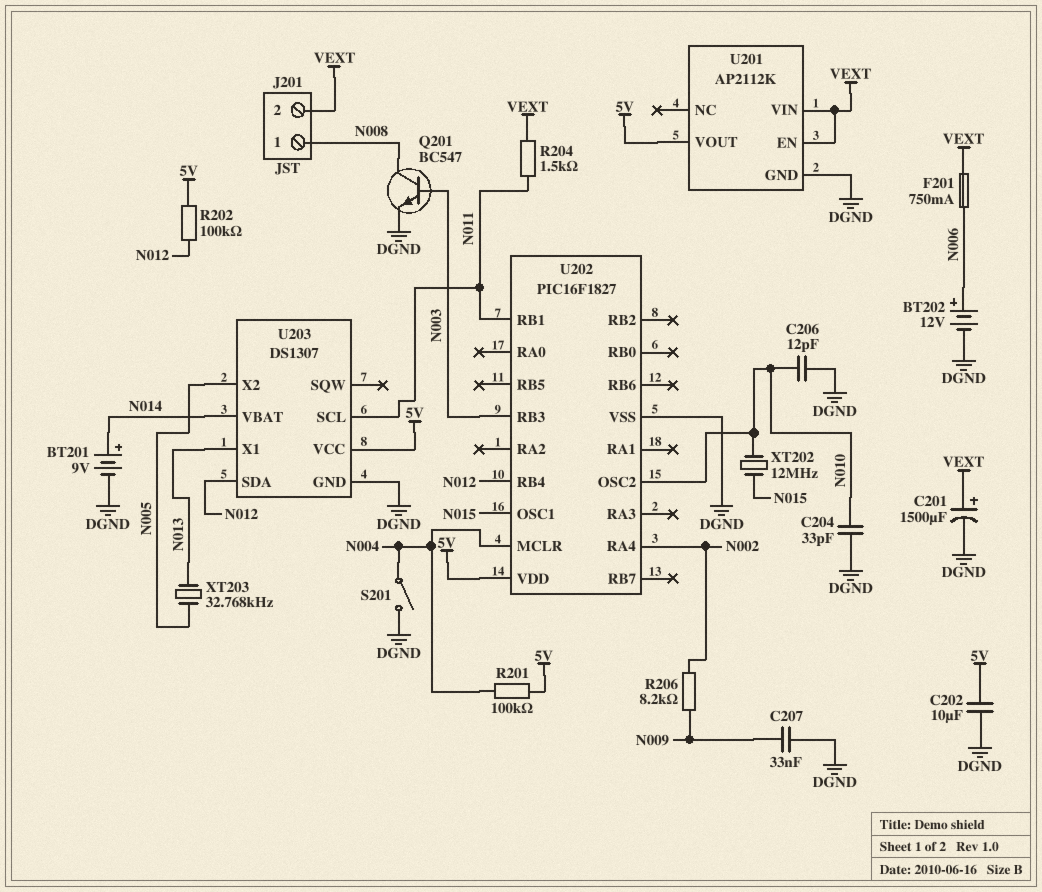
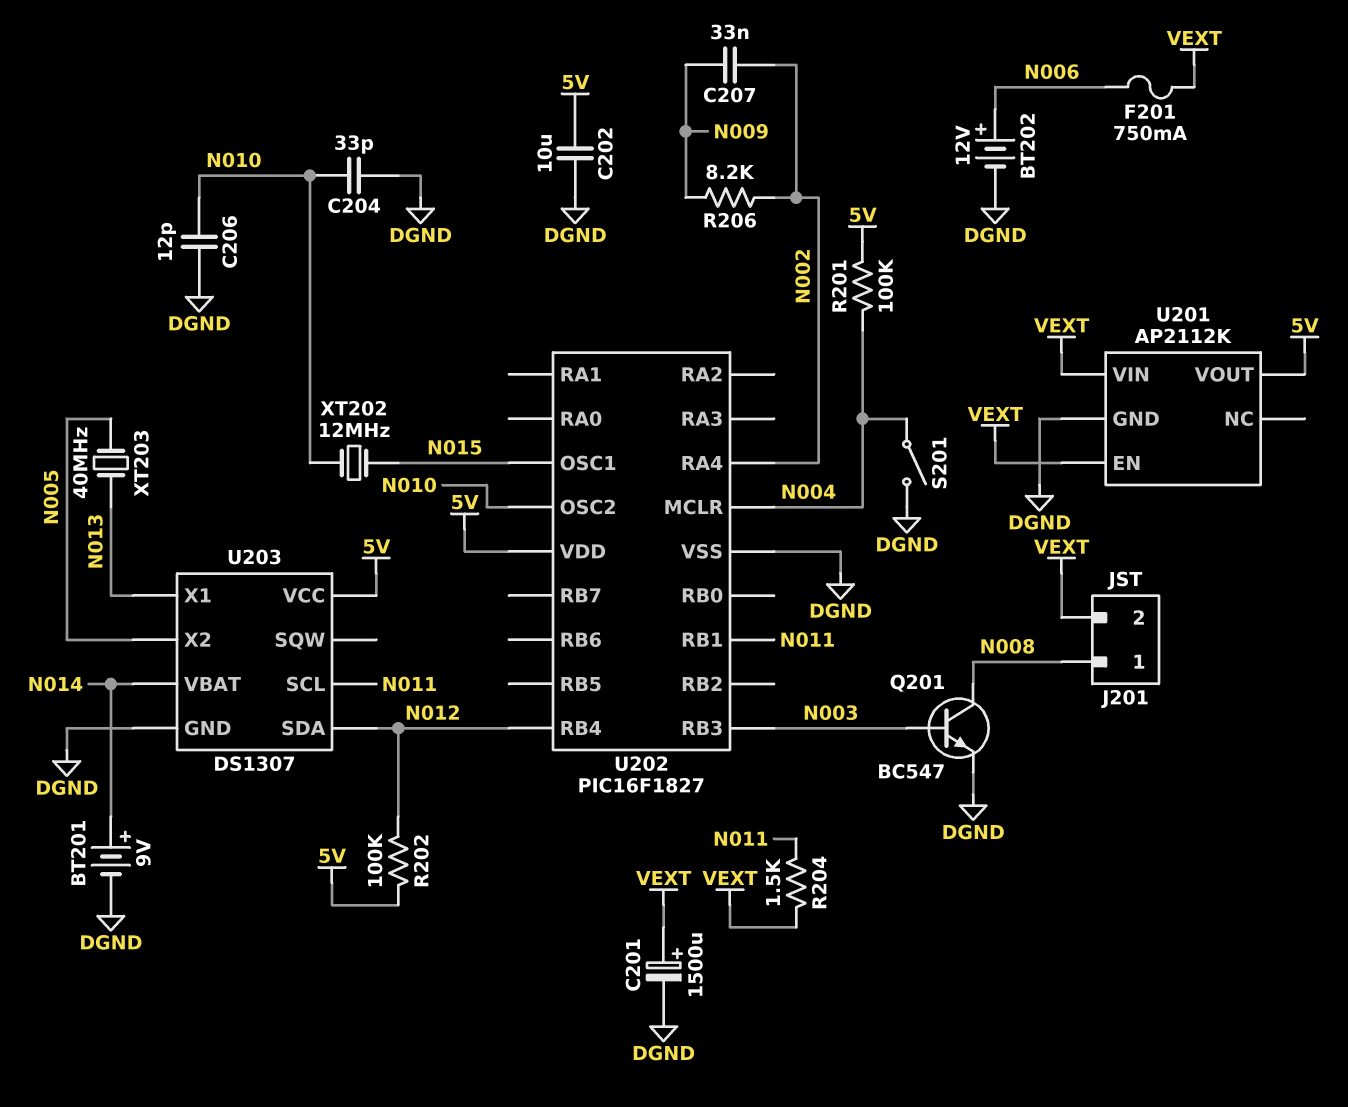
C207: 33nF (DGND, N009) -> 33nF (N002, N009)
XT203: 32.768kHz (N005, N013) -> 40MHz (N005, N013)

